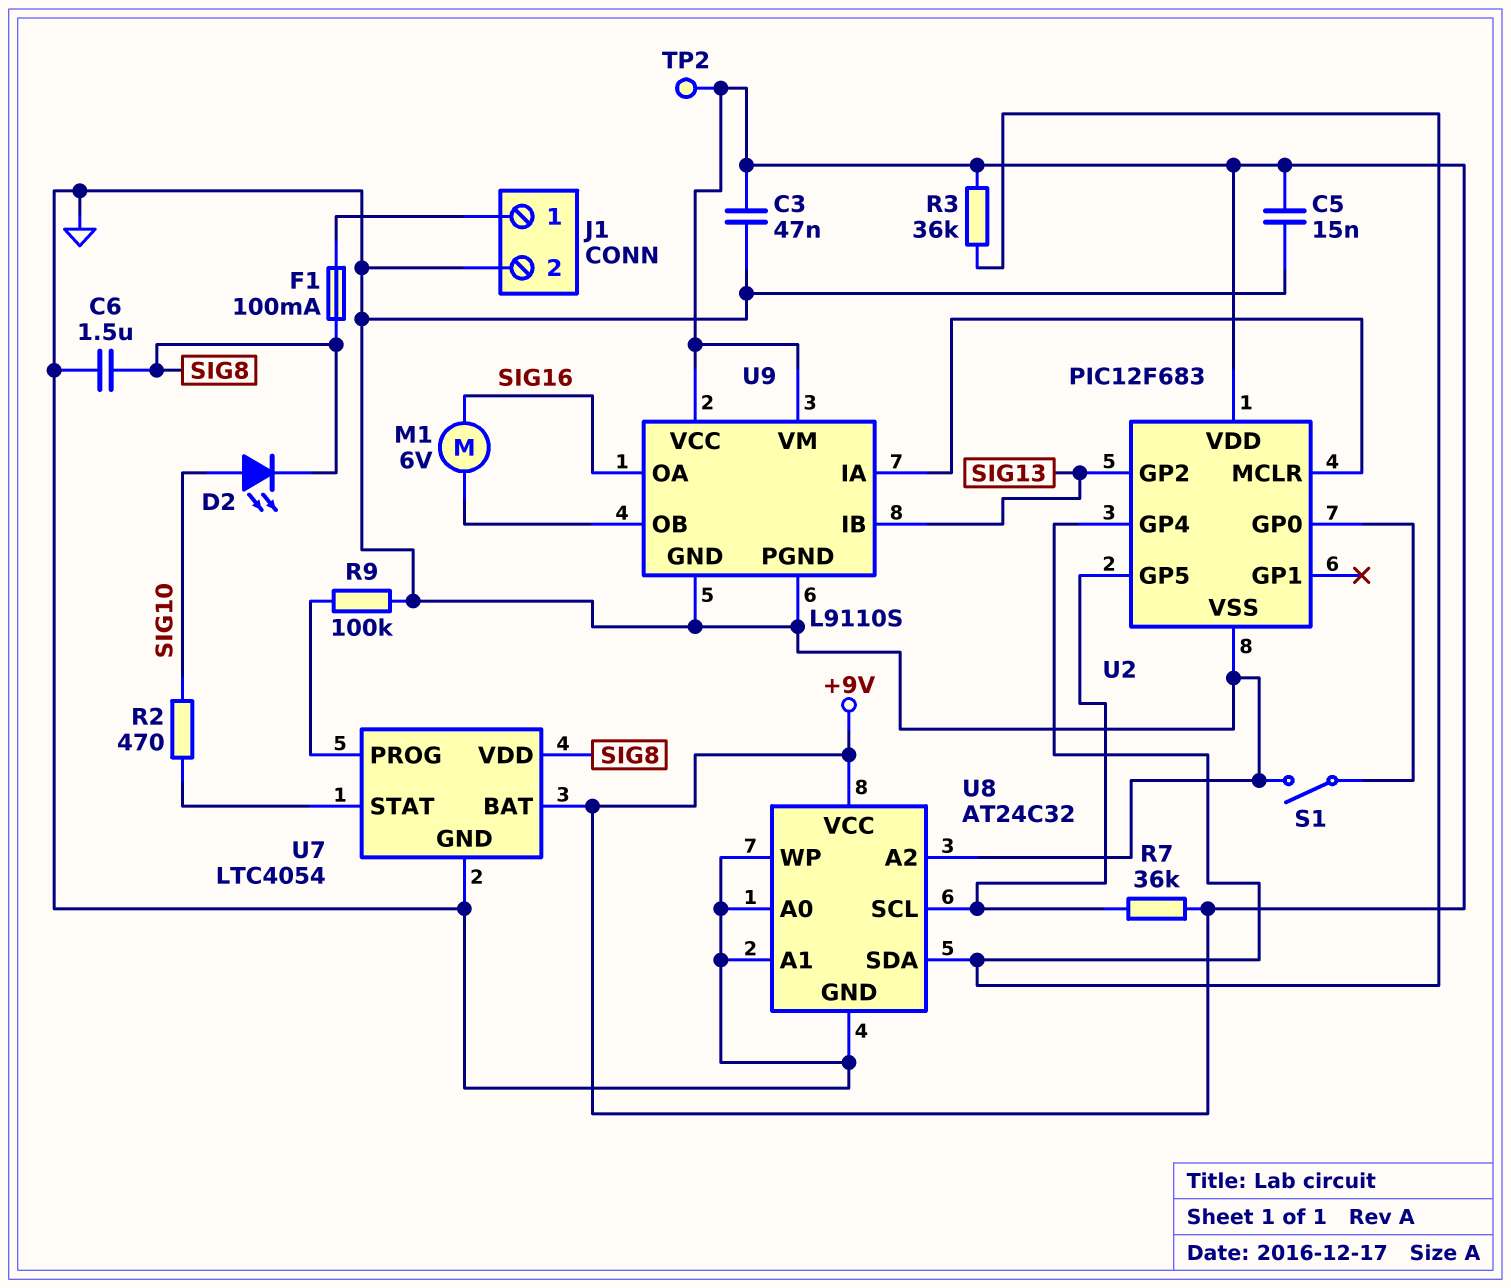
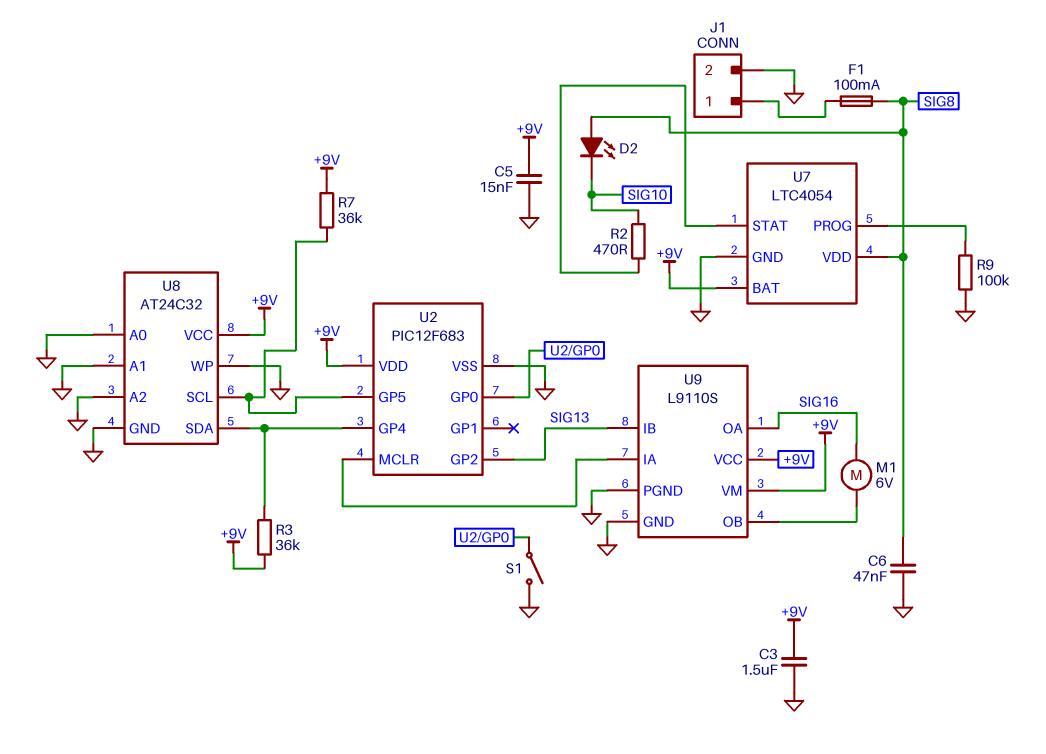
C3: 47nF (+9V, GND) -> 1.5uF (+9V, GND)
C6: 1.5uF (GND, SIG8) -> 47nF (GND, SIG8)
D2: LED (A SIG10, K SIG8) -> LED (A SIG8, K SIG10)
TP2: test point (+9V) -> none

